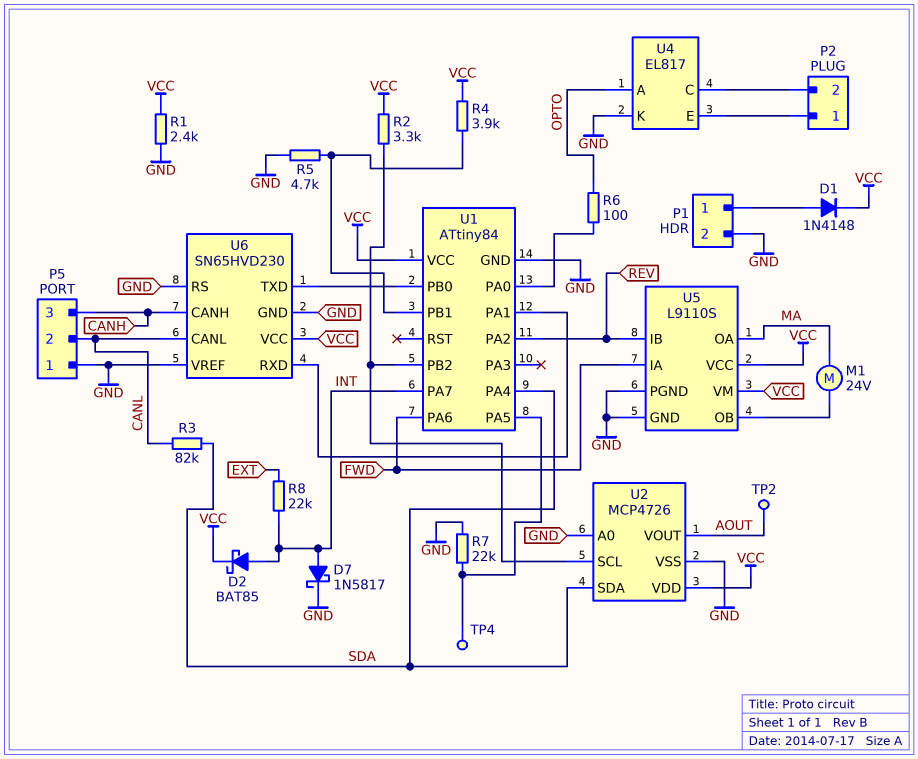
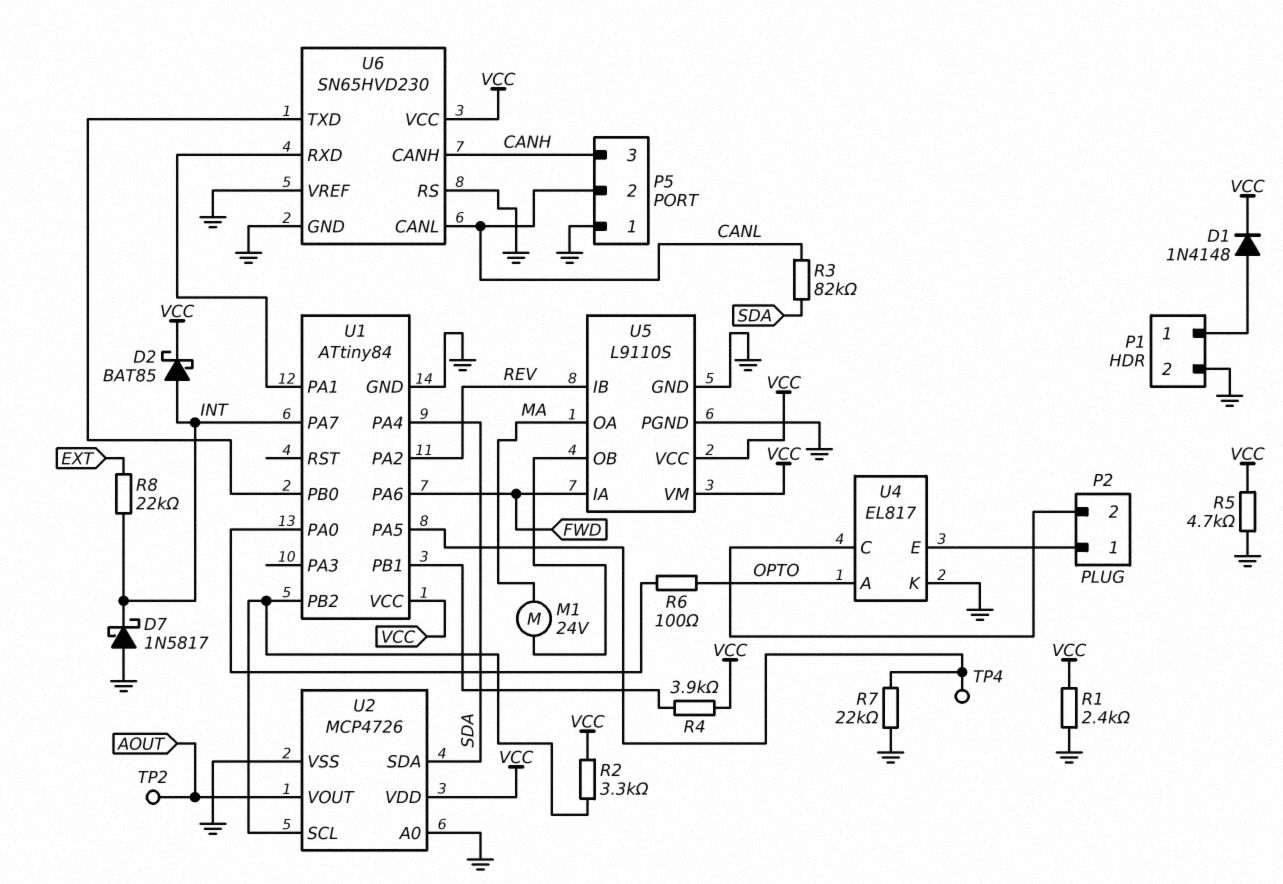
D7: schottky 1N5817 (A INT, K GND) -> schottky 1N5817 (A GND, K INT)
R5: 4.7k (GND, U1/PB1) -> 4.7k (GND, VCC)

